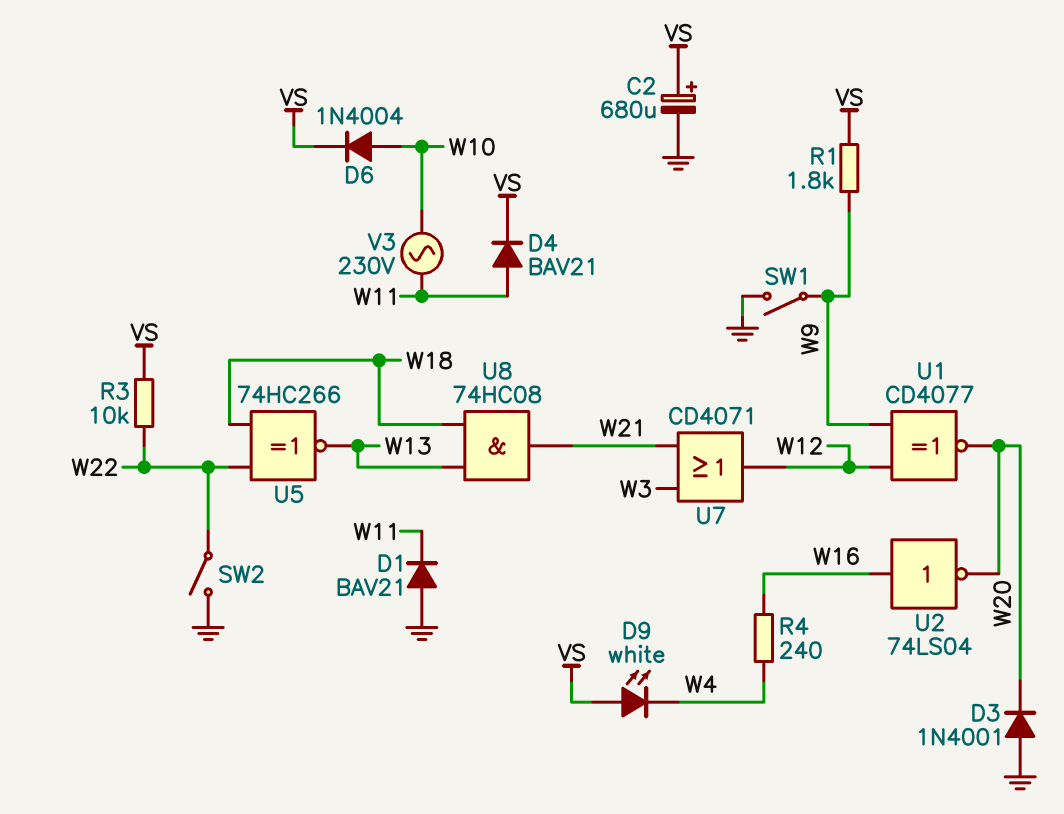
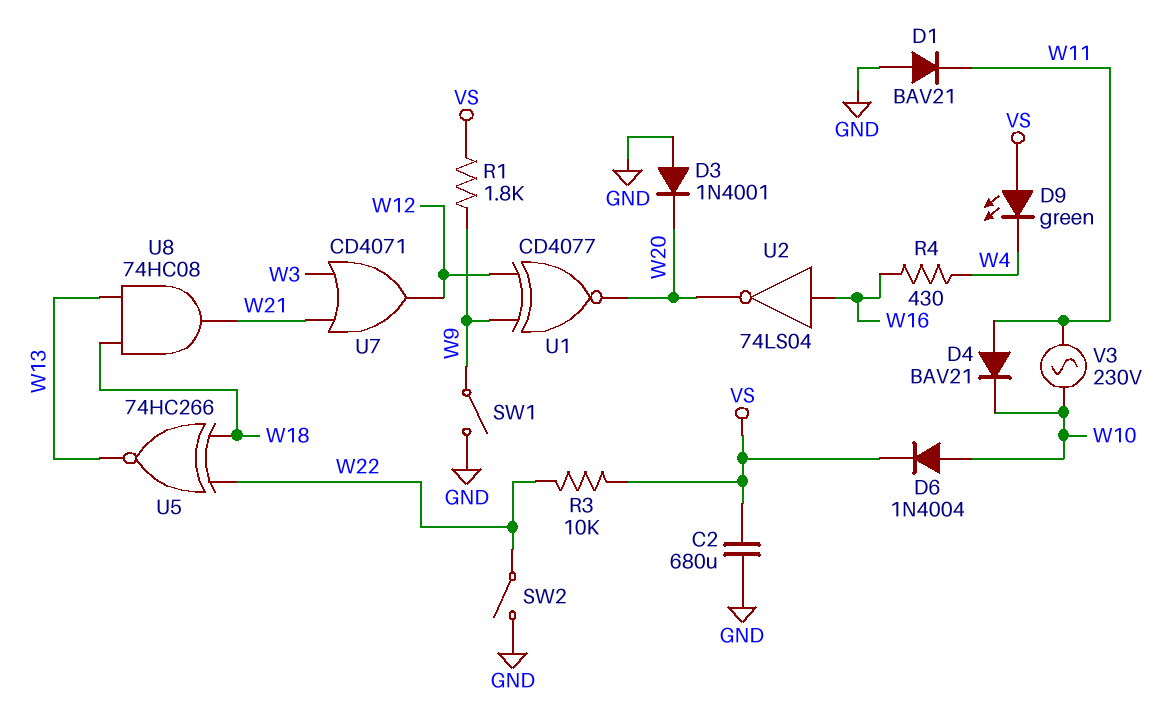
C2: 680uF (plus VS, minus GND) -> 680uF (GND, VS)
D4: diode BAV21 (A W11, K VS) -> diode BAV21 (A W11, K W10)
D9: LED white (A VS, K W4) -> LED green (A VS, K W4)
R4: 240 (W4, W16) -> 430 (W4, W16)

